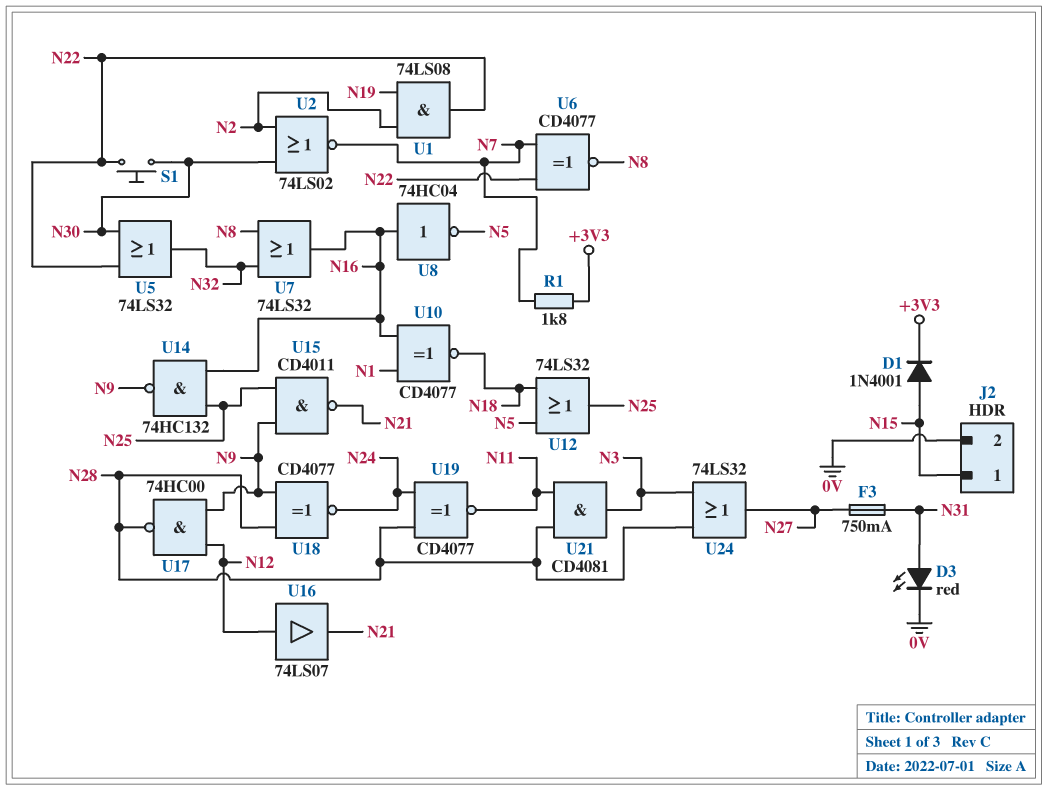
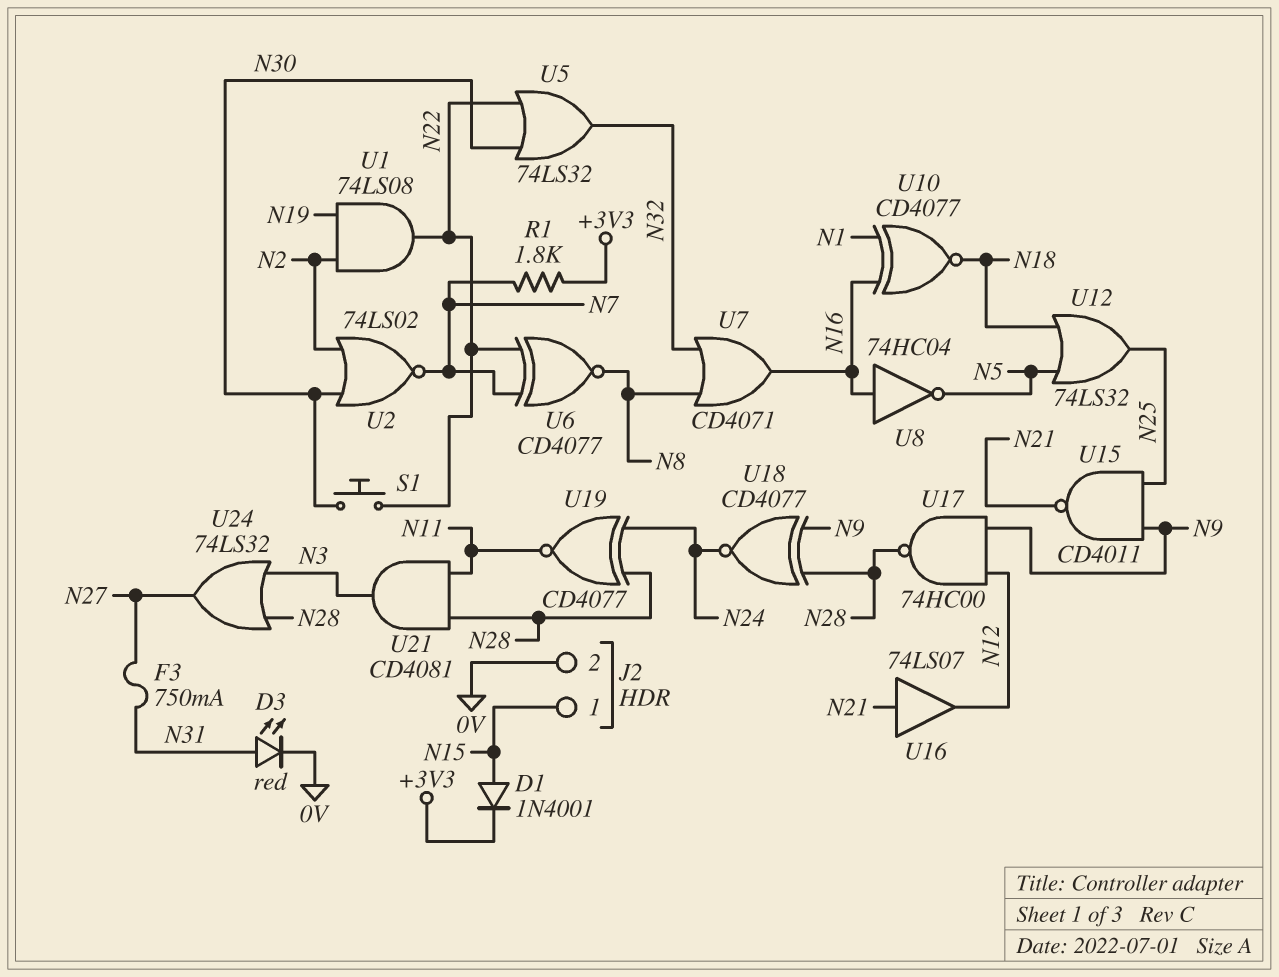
U7: OR 74LS32 (in N8, in N32, out N16) -> OR CD4071 (in N8, in N32, out N16)
U14: NAND 74HC132 (in N16, in N25, out N9) -> none
U16: buffer 74LS07 (in N12, out N21) -> buffer 74LS07 (in N21, out N12)

